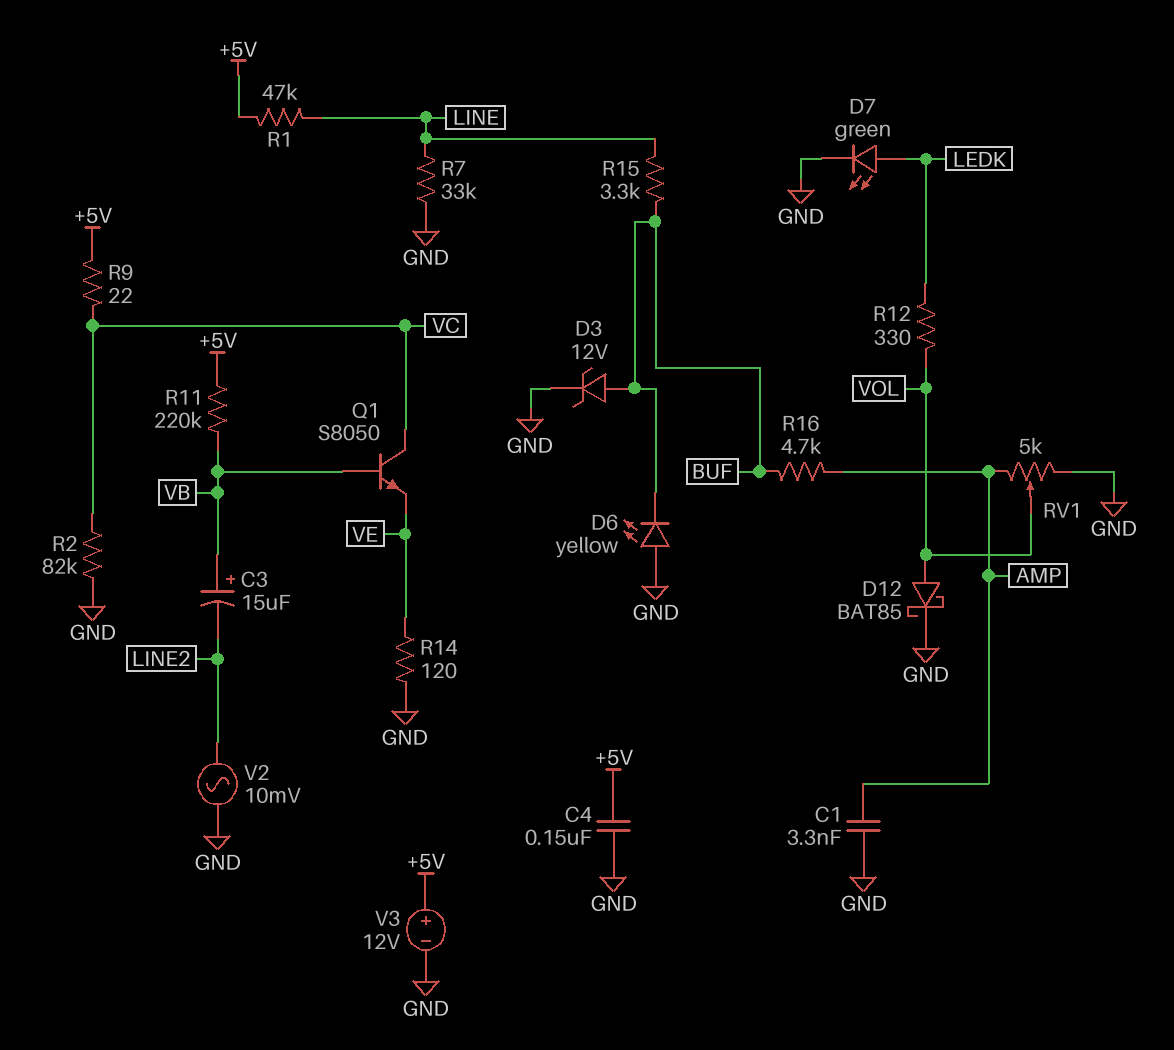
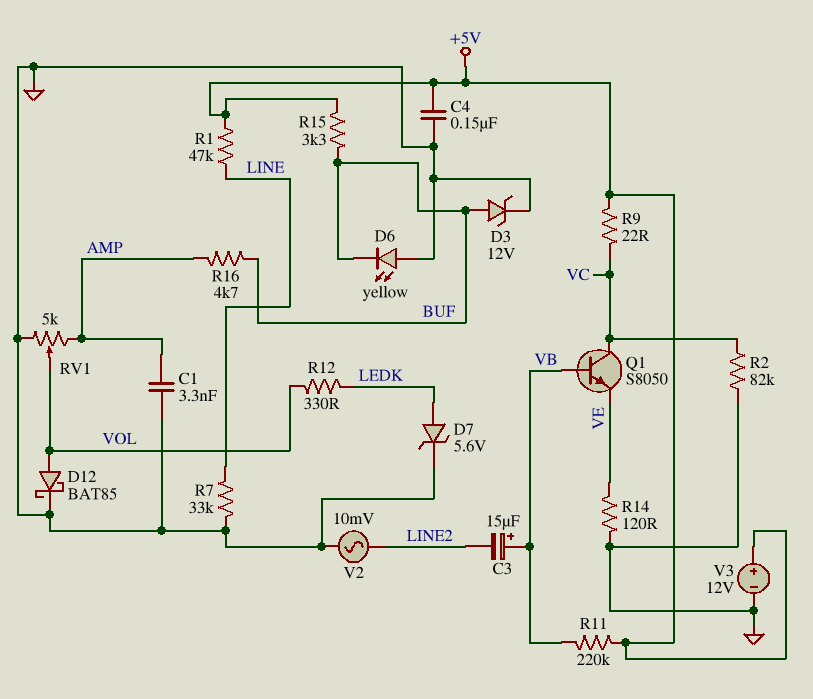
D7: LED green (A LEDK, K GND) -> zener 5.6V (A LEDK, K GND)
R15: 3.3k (BUF, LINE) -> 3.3k (+5V, BUF)

